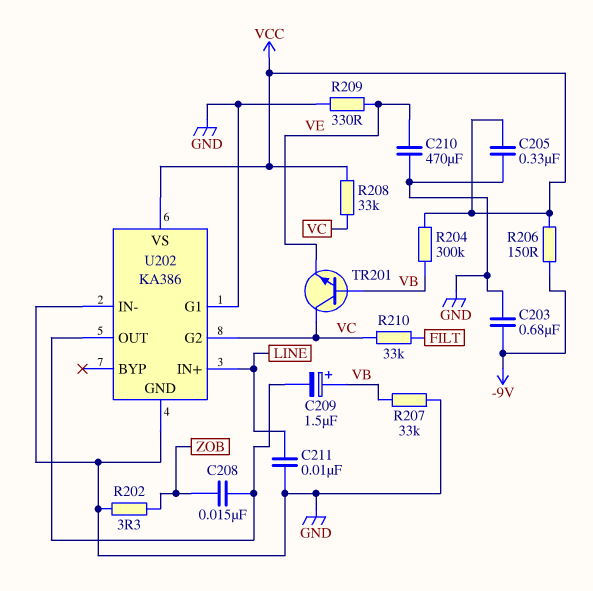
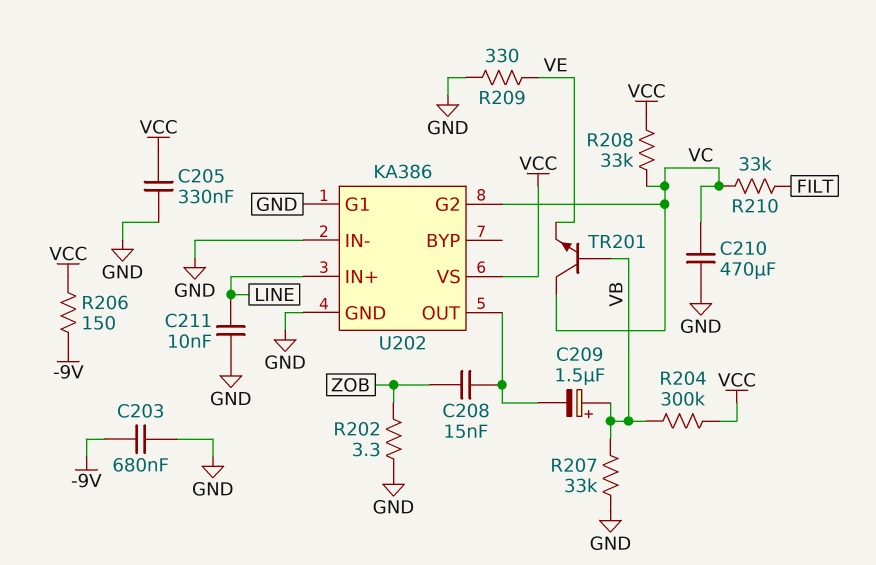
C210: 470uF (GND, VE) -> 470uF (GND, VC)

